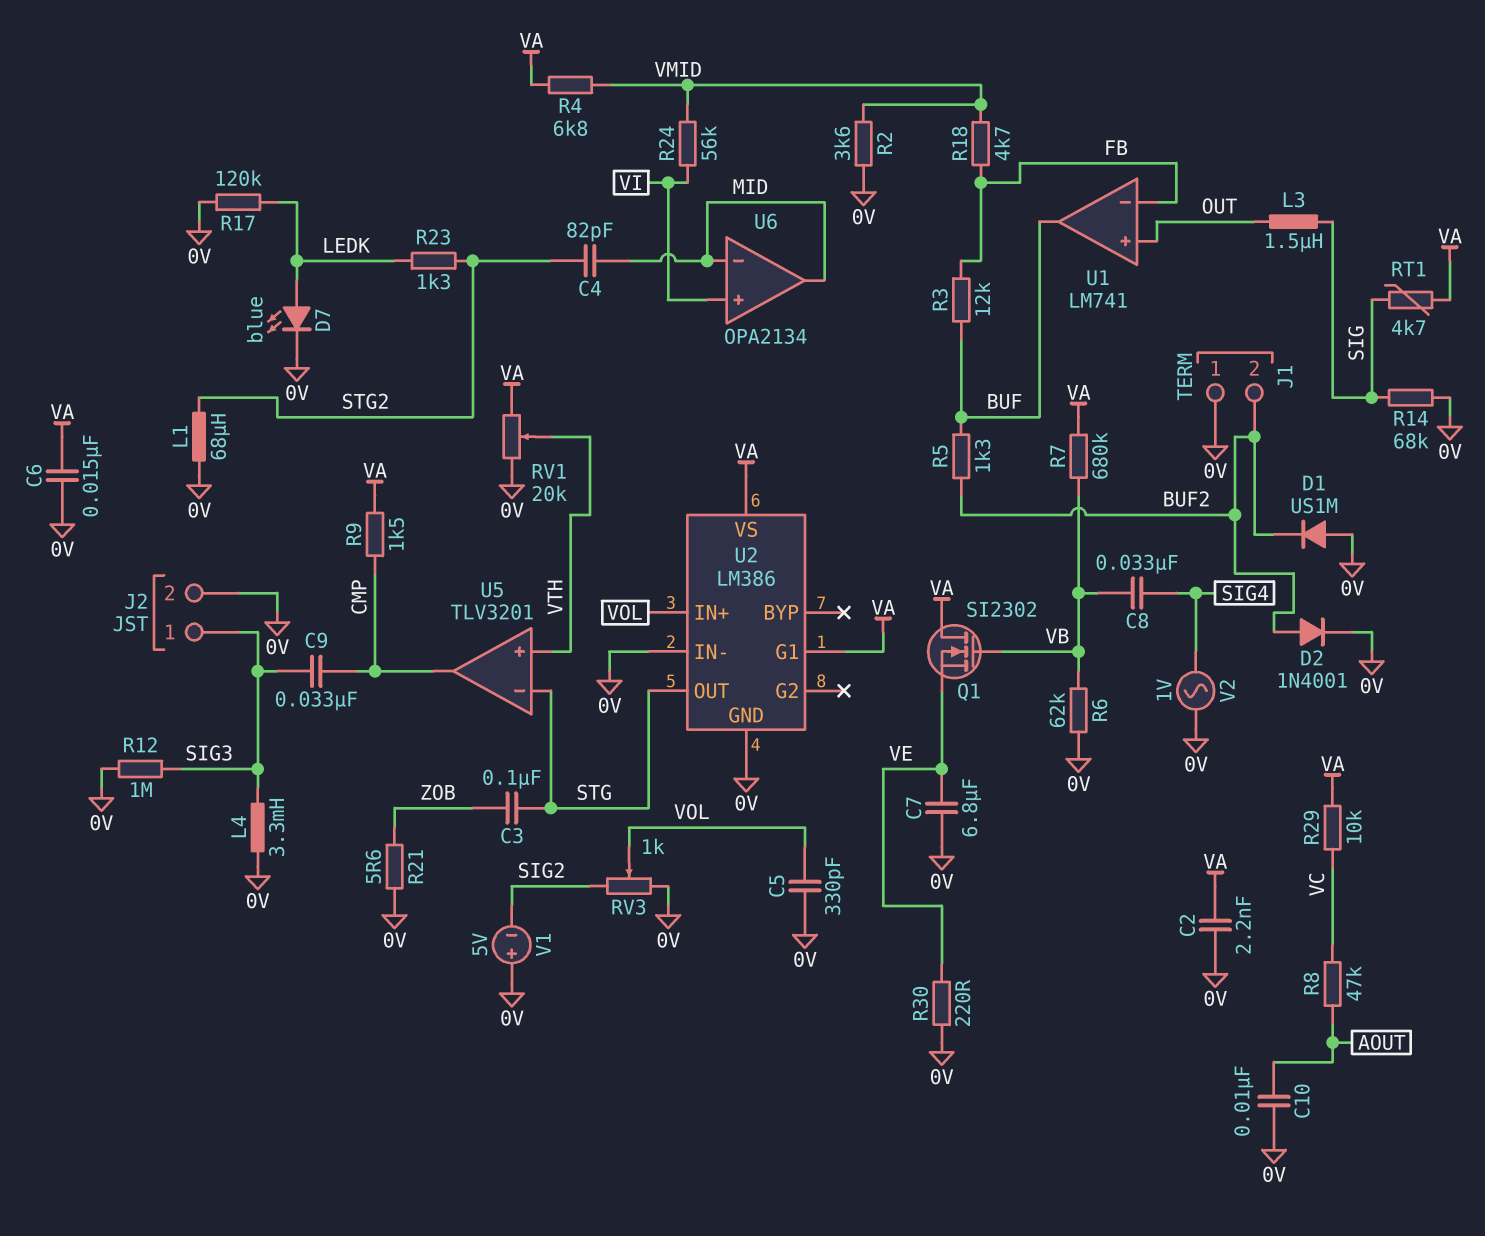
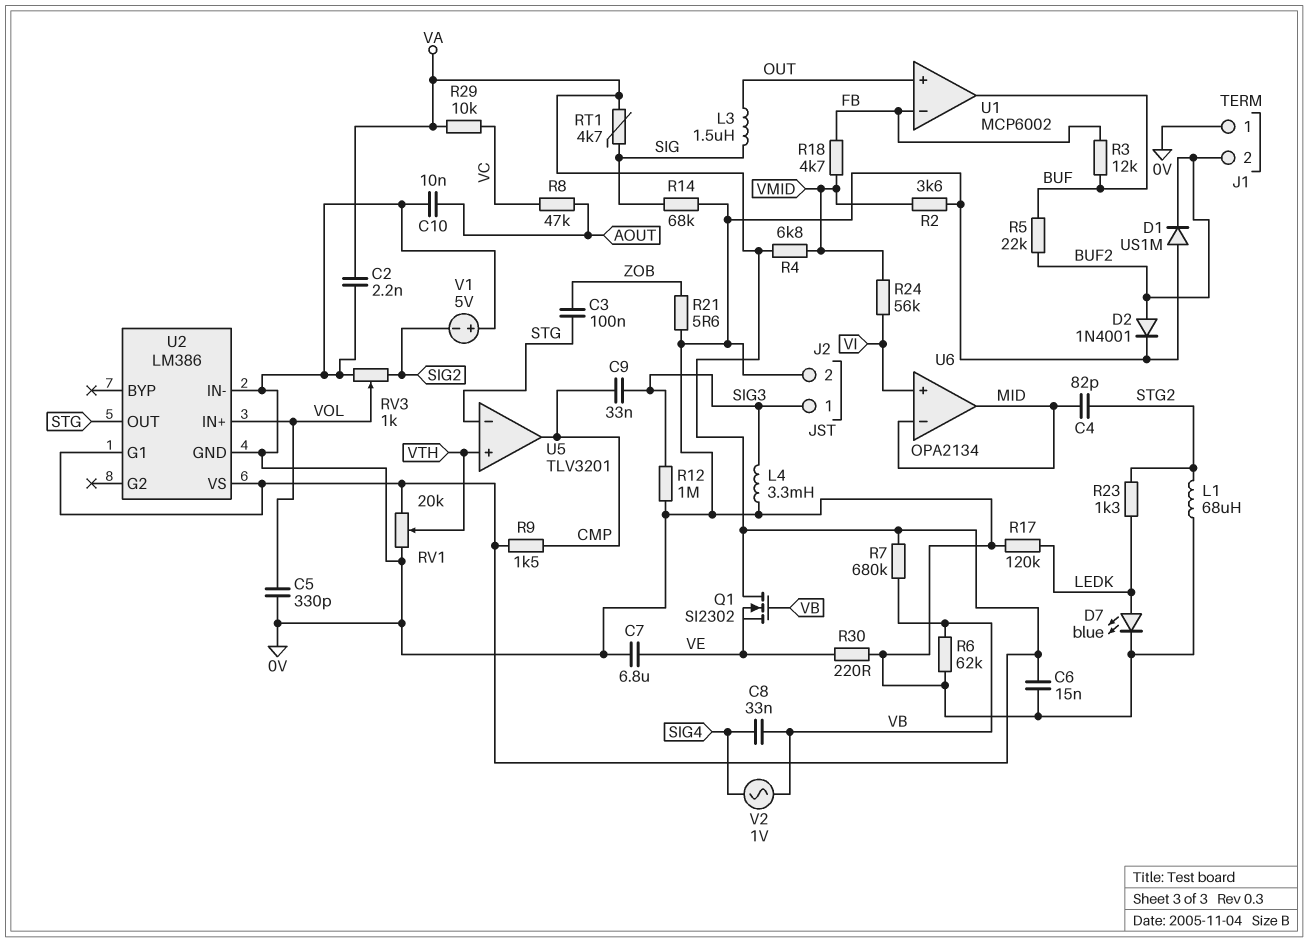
R5: 1.3k (BUF, BUF2) -> 22k (BUF, BUF2)
U1: LM741 -> MCP6002
V2: AC 1V (0V, SIG4) -> AC 1V (SIG4, VB)

